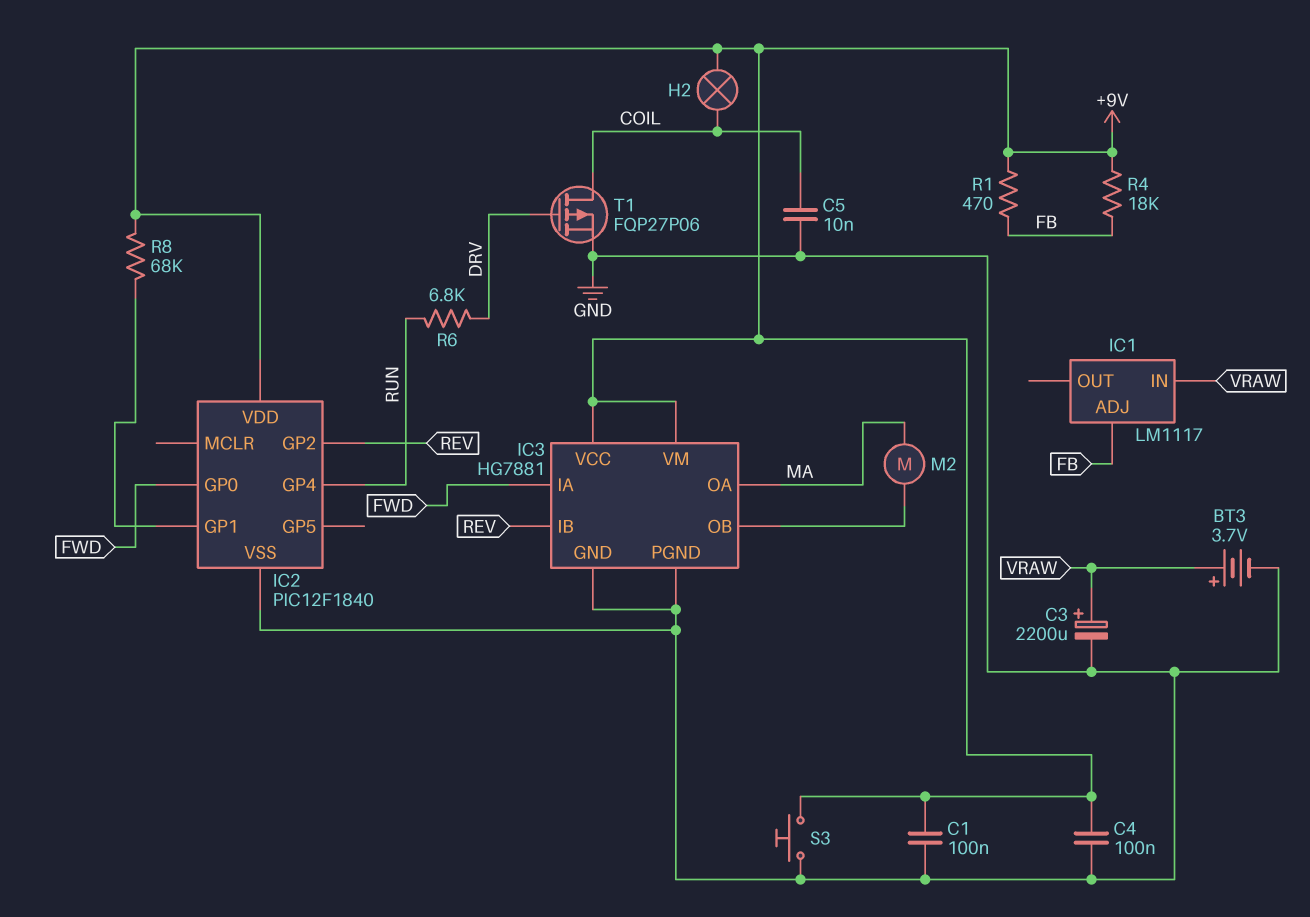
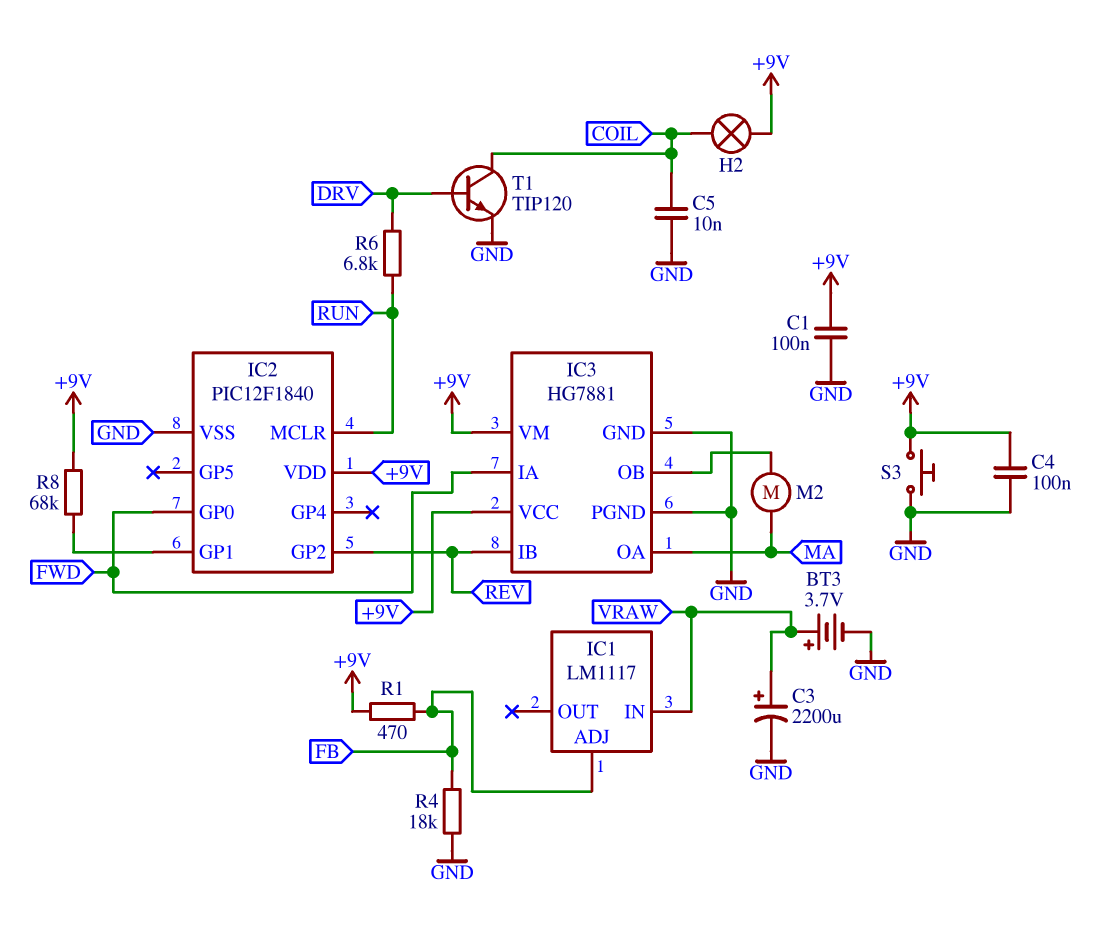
IC2 pin GP4: RUN -> none
IC2 pin MCLR: none -> RUN
R4: 18k (+9V, FB) -> 18k (FB, GND)
T1: PMOS FQP27P06 (G DRV, D COIL, S GND) -> NPN TIP120 (B DRV, C COIL, E GND)

